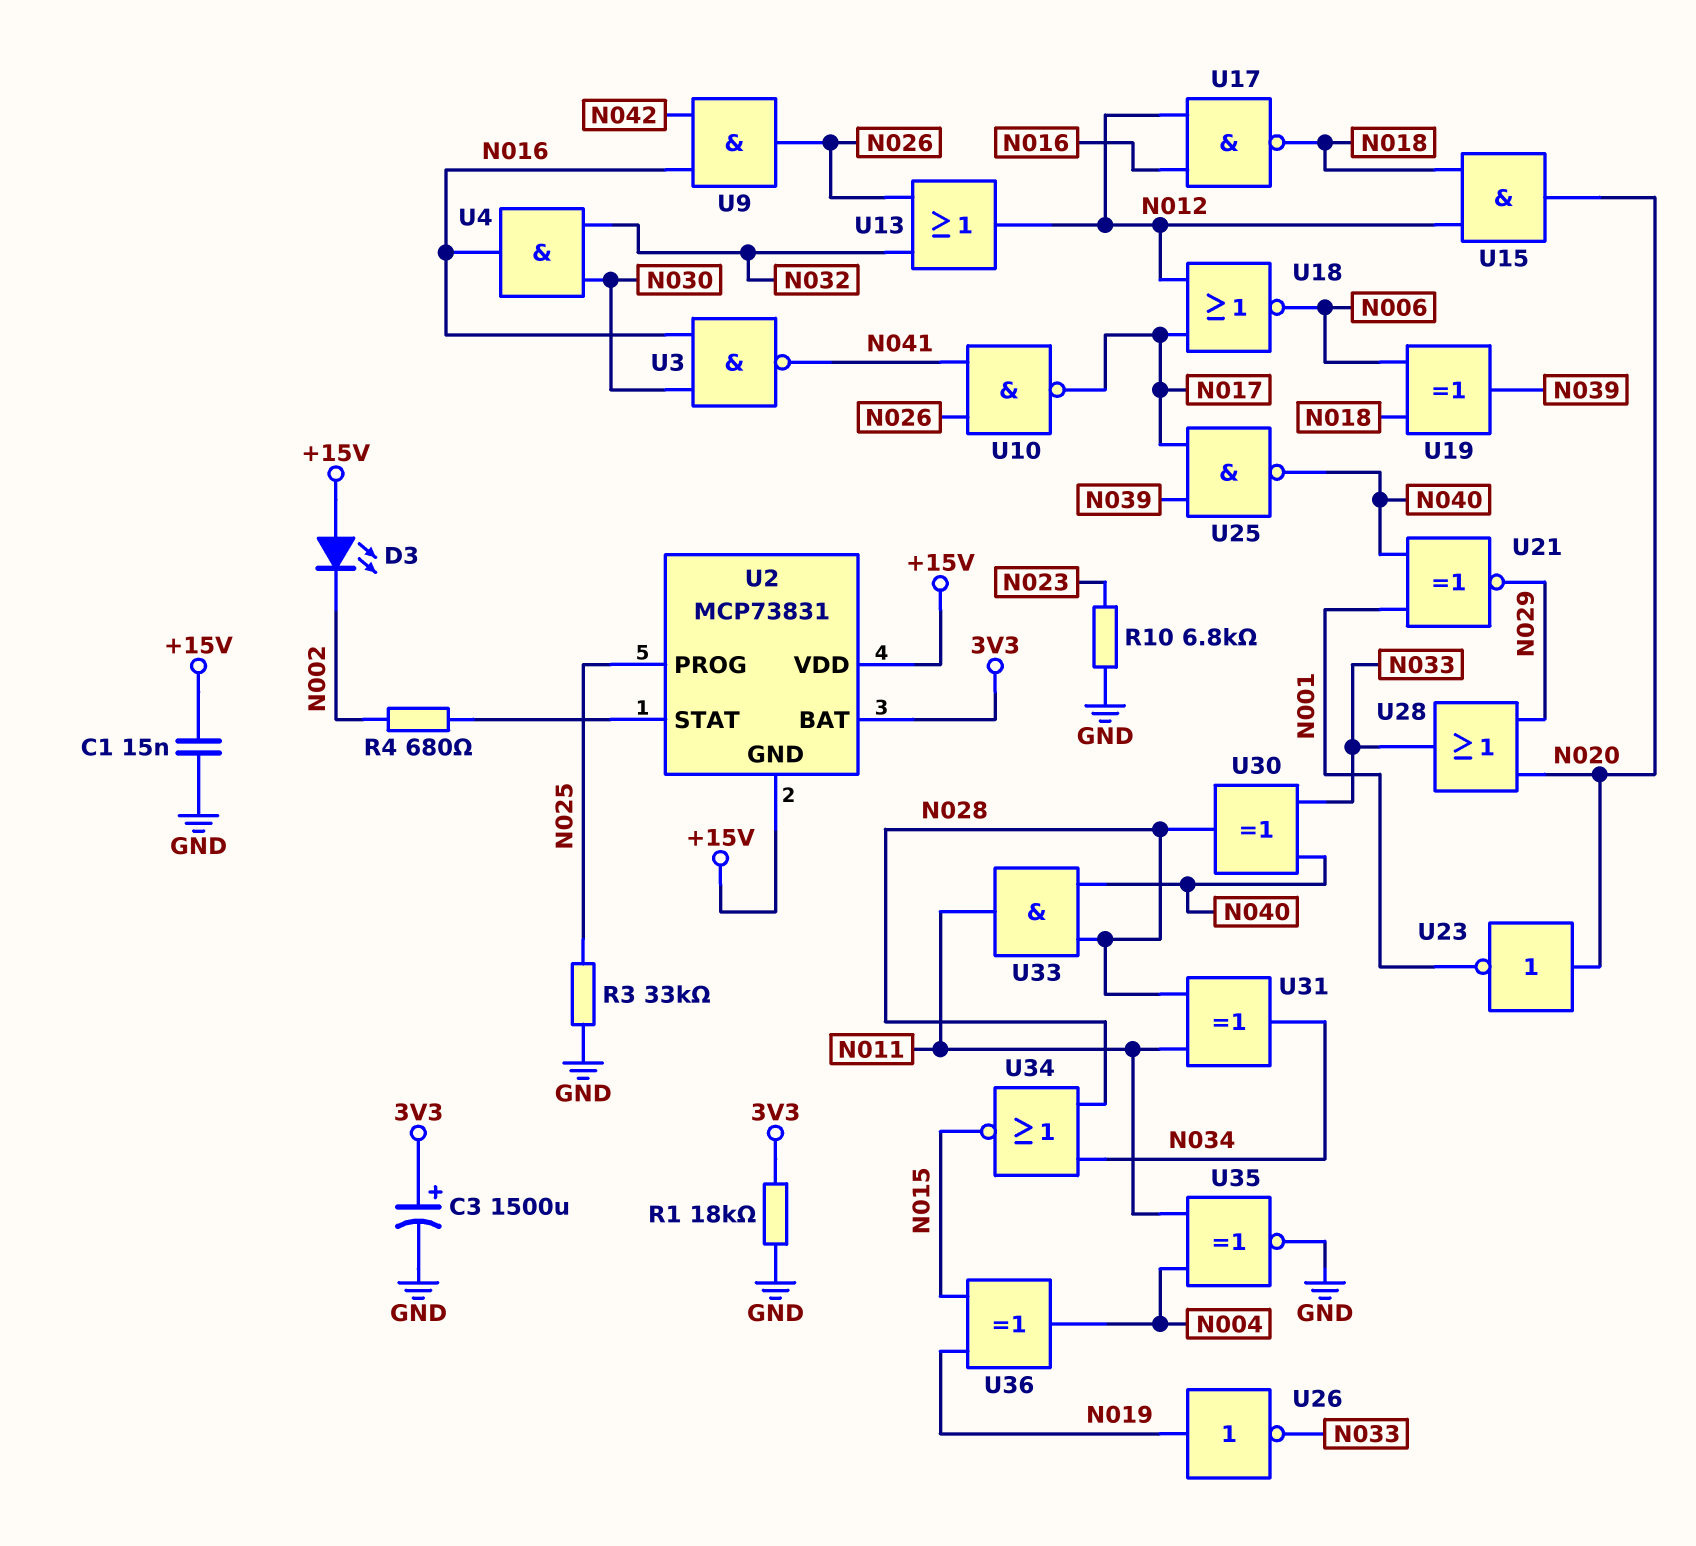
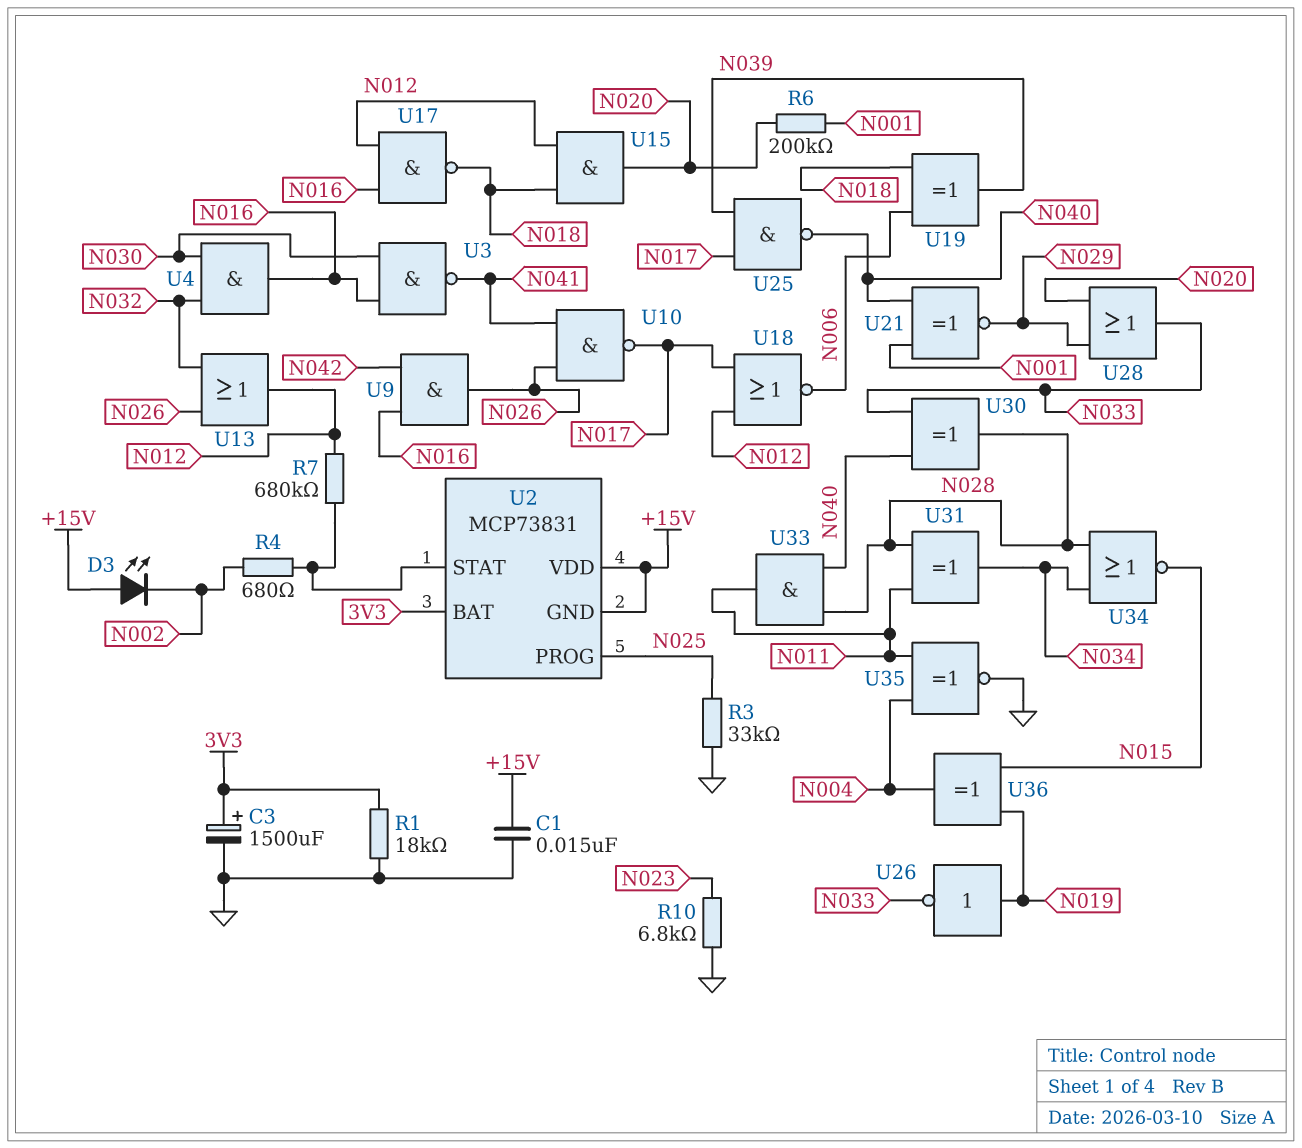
R6: none -> 200k (N001, N020)
R7: none -> 680k (N012, U2/STAT)
U23: NOT (in N020, out N001) -> none

